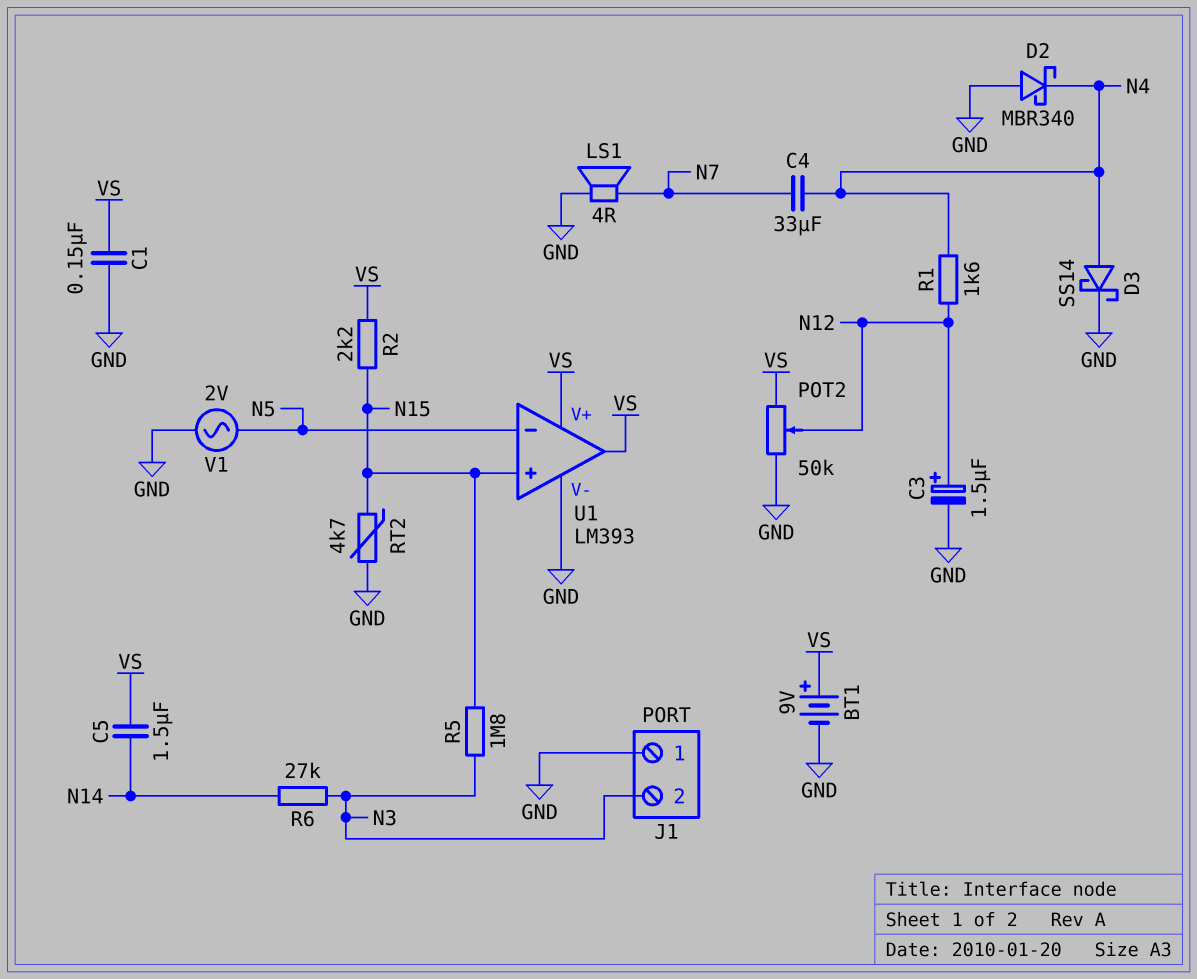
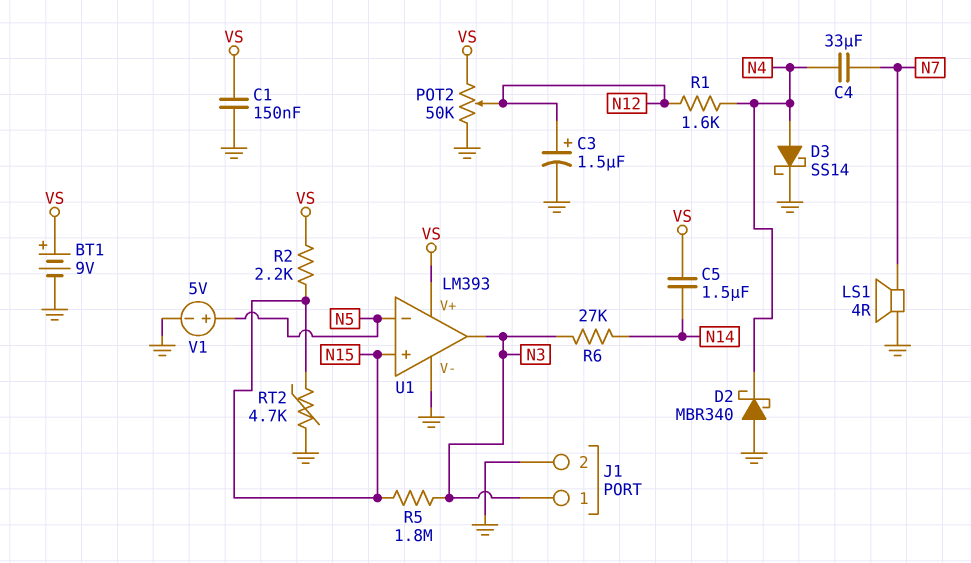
J1 pin 1: GND -> N3
J1 pin 2: N3 -> GND
U1 pin out: VS -> N3
V1: AC 2V (GND, N5) -> 5V (plus N5, minus GND)

